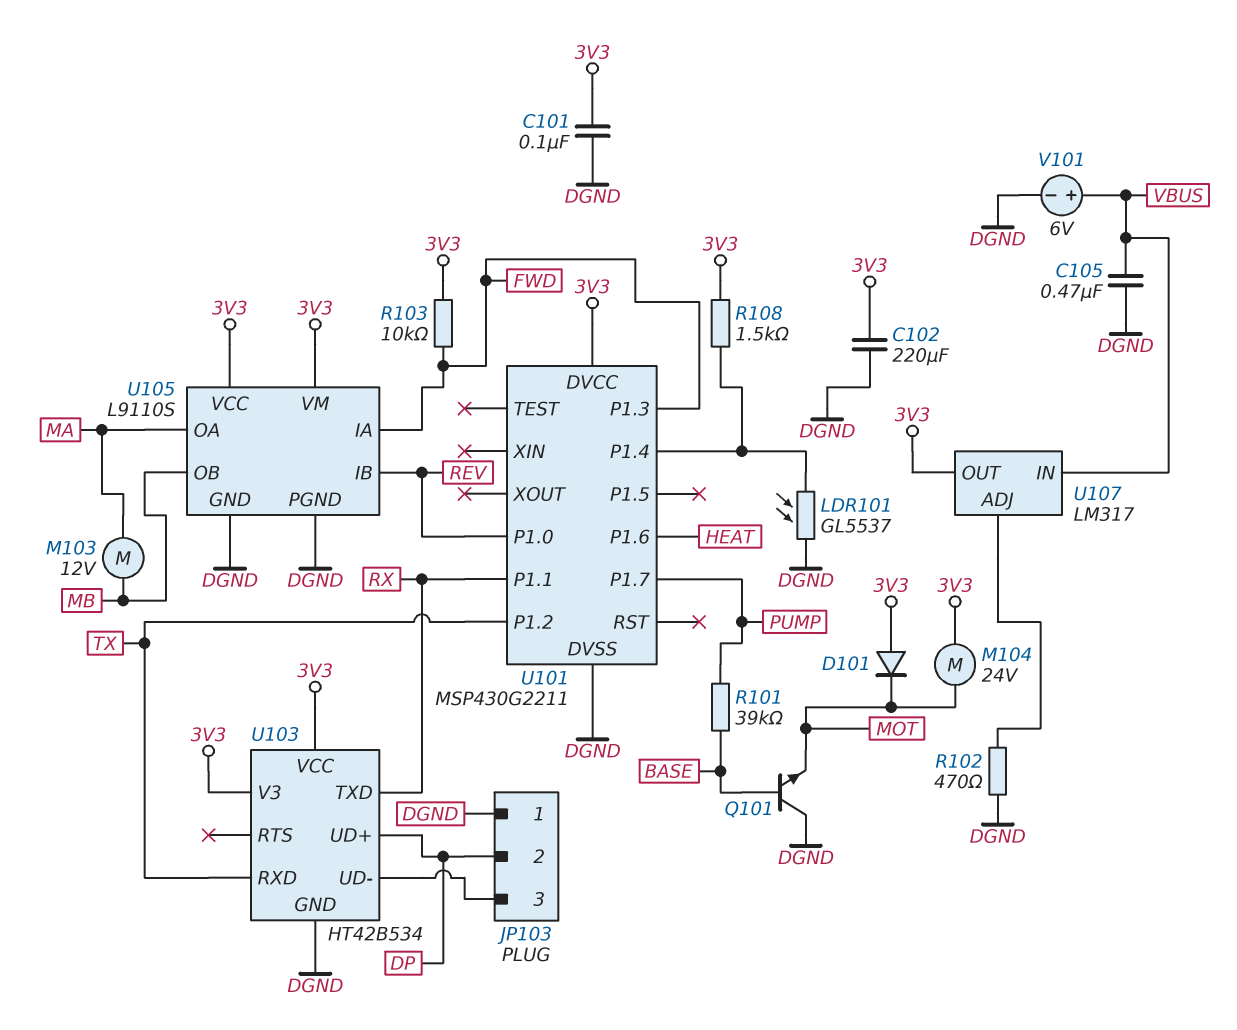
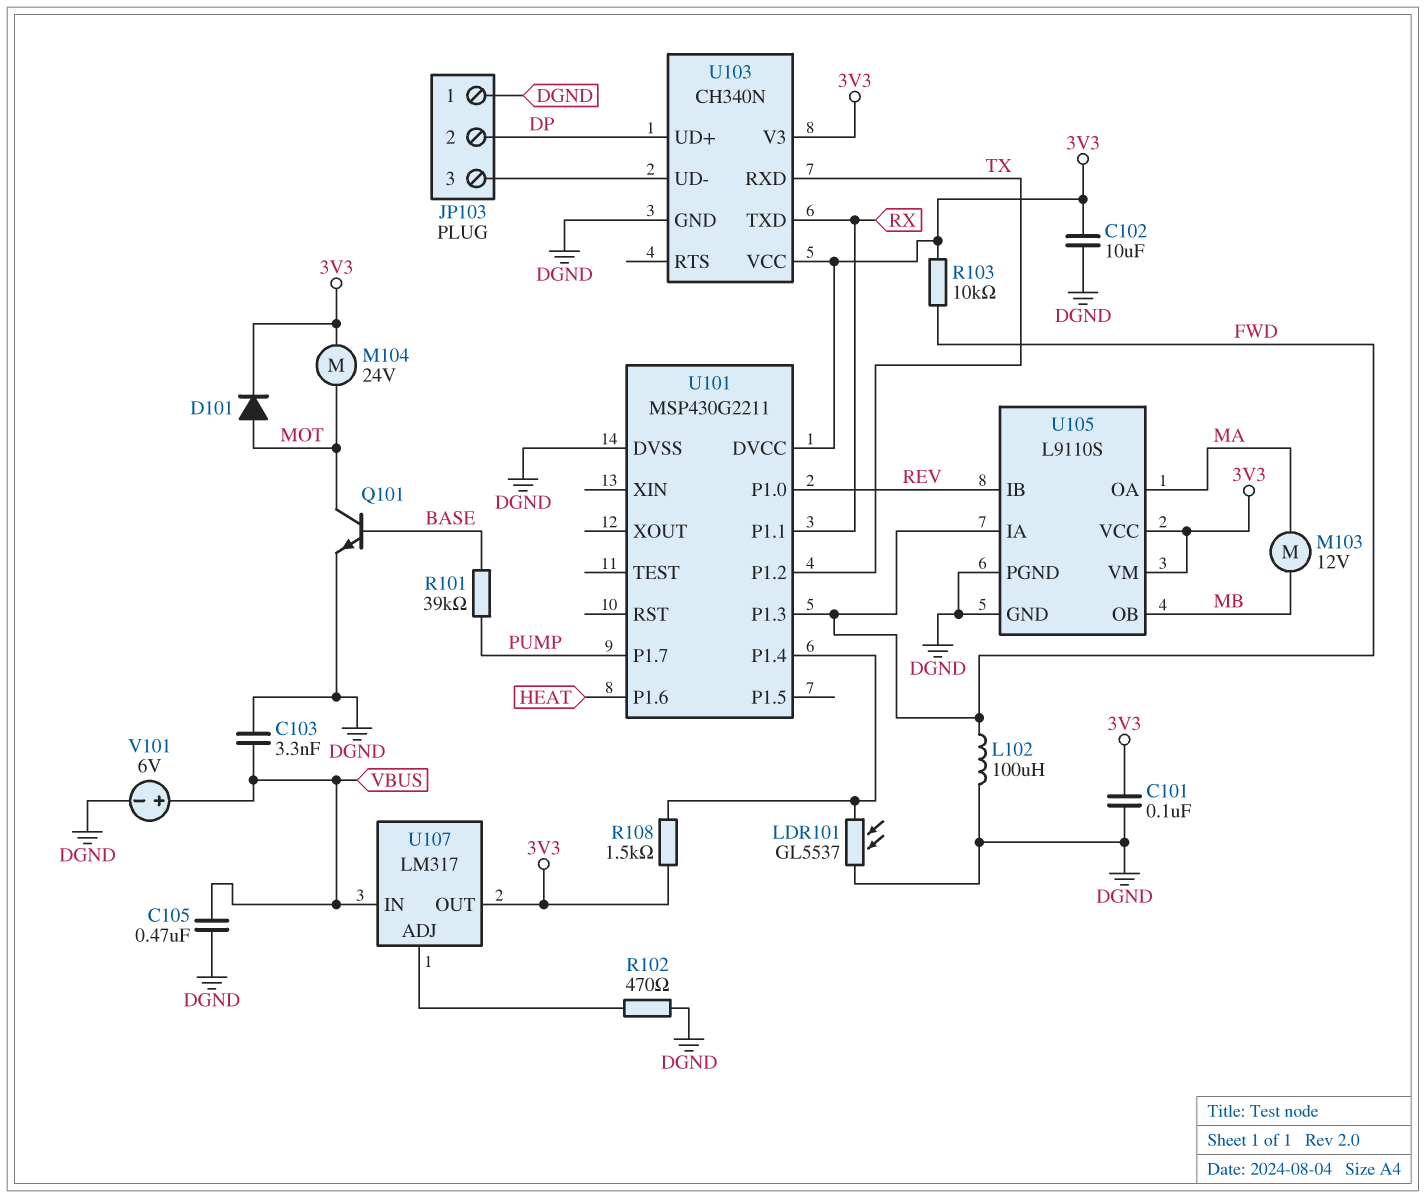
C102: 220uF (3V3, DGND) -> 10uF (3V3, DGND)
C103: none -> 3.3nF (DGND, VBUS)
D101: diode (A 3V3, K MOT) -> diode (A MOT, K 3V3)
L102: none -> 100uH (DGND, FWD)
Q101: NPN (B BASE, C DGND, E MOT) -> NPN (B BASE, C MOT, E DGND)
U103: HT42B534 -> CH340N

